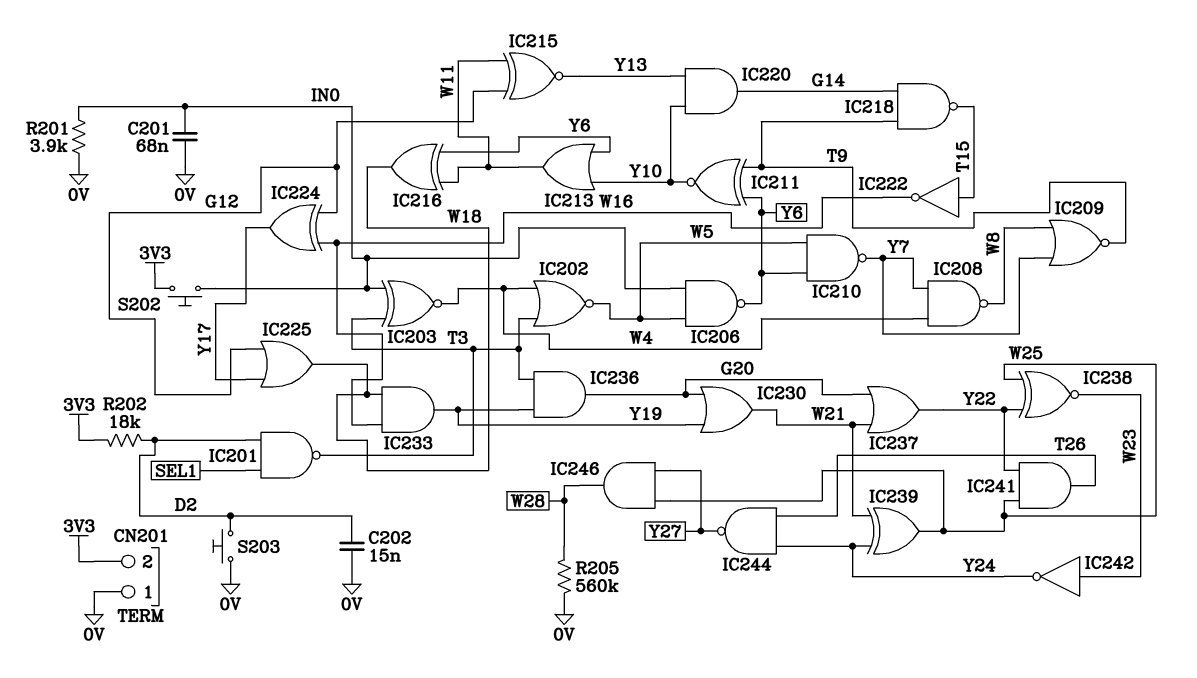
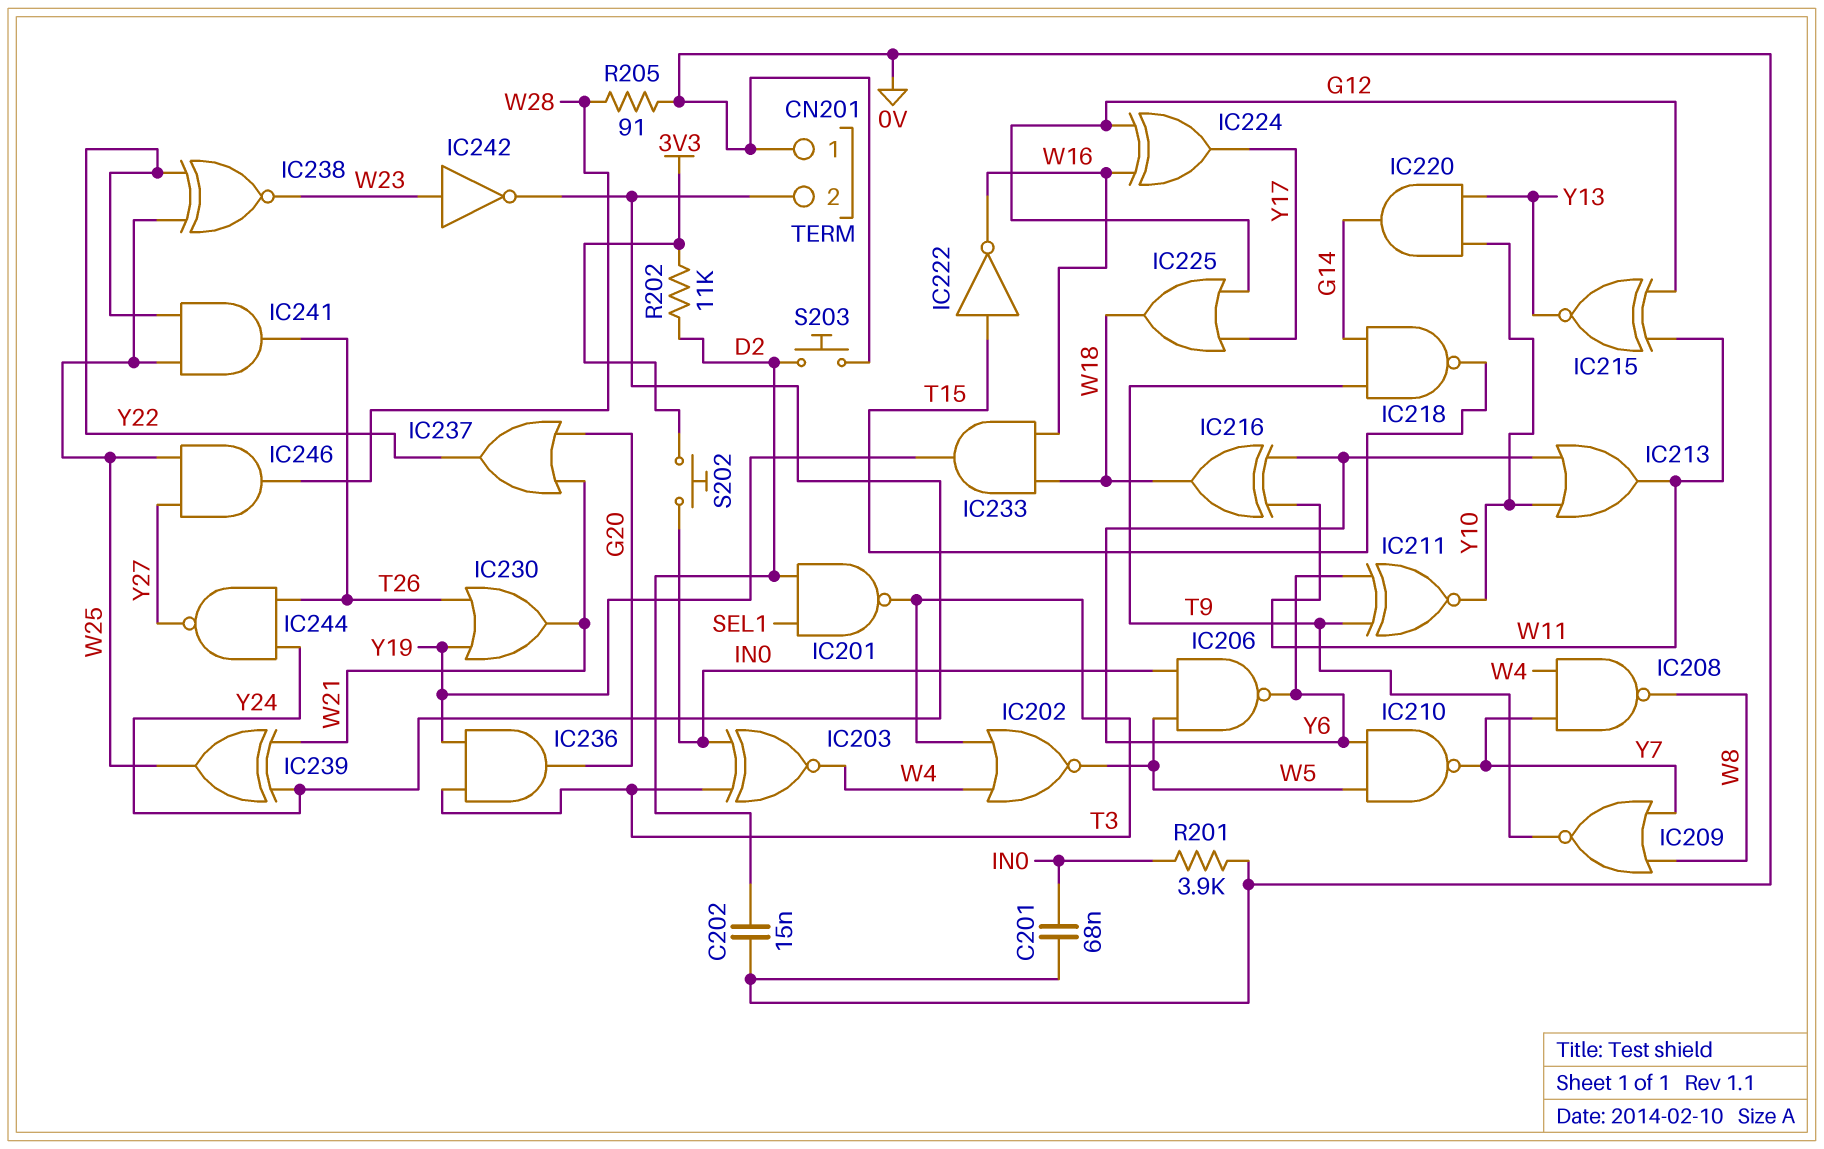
CN201 pin 2: 3V3 -> Y24
IC230: OR (in G20, in Y19, out W21) -> OR (in T26, in Y19, out W21)
R202: 18k (3V3, D2) -> 11k (3V3, D2)
R205: 560k (0V, W28) -> 91 (0V, W28)

